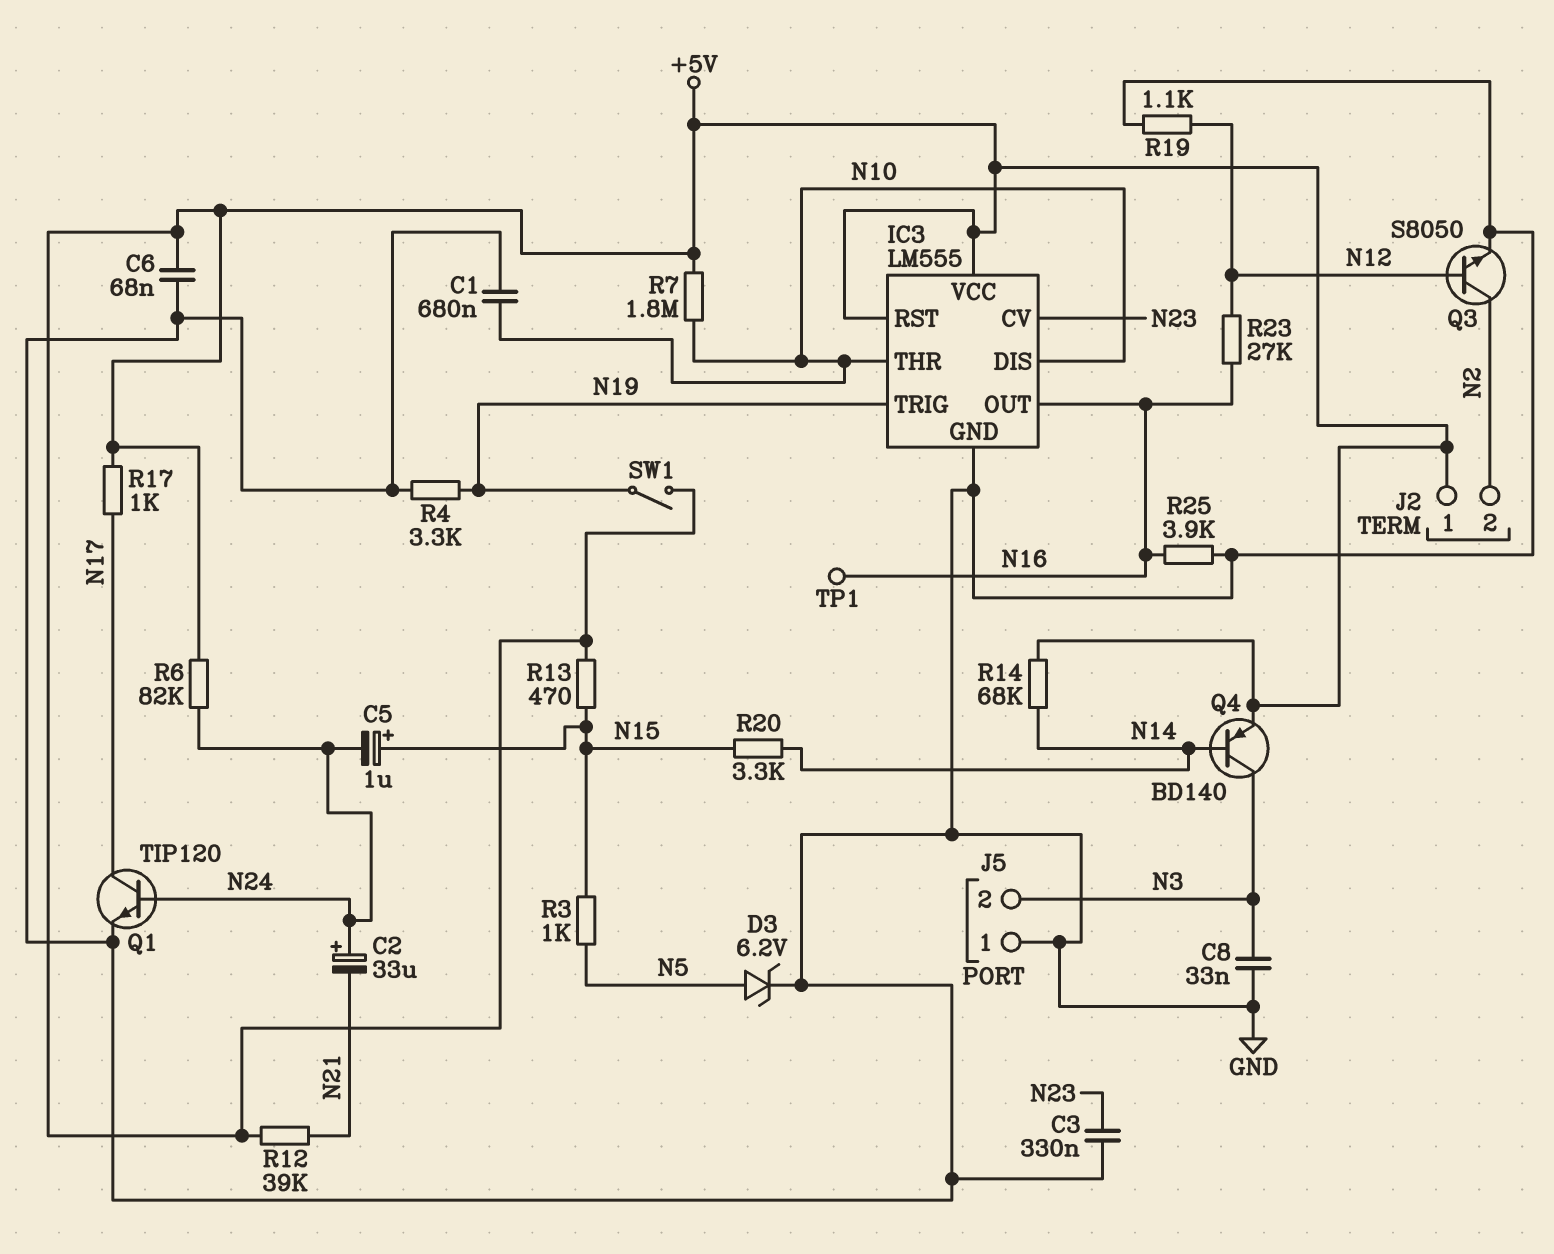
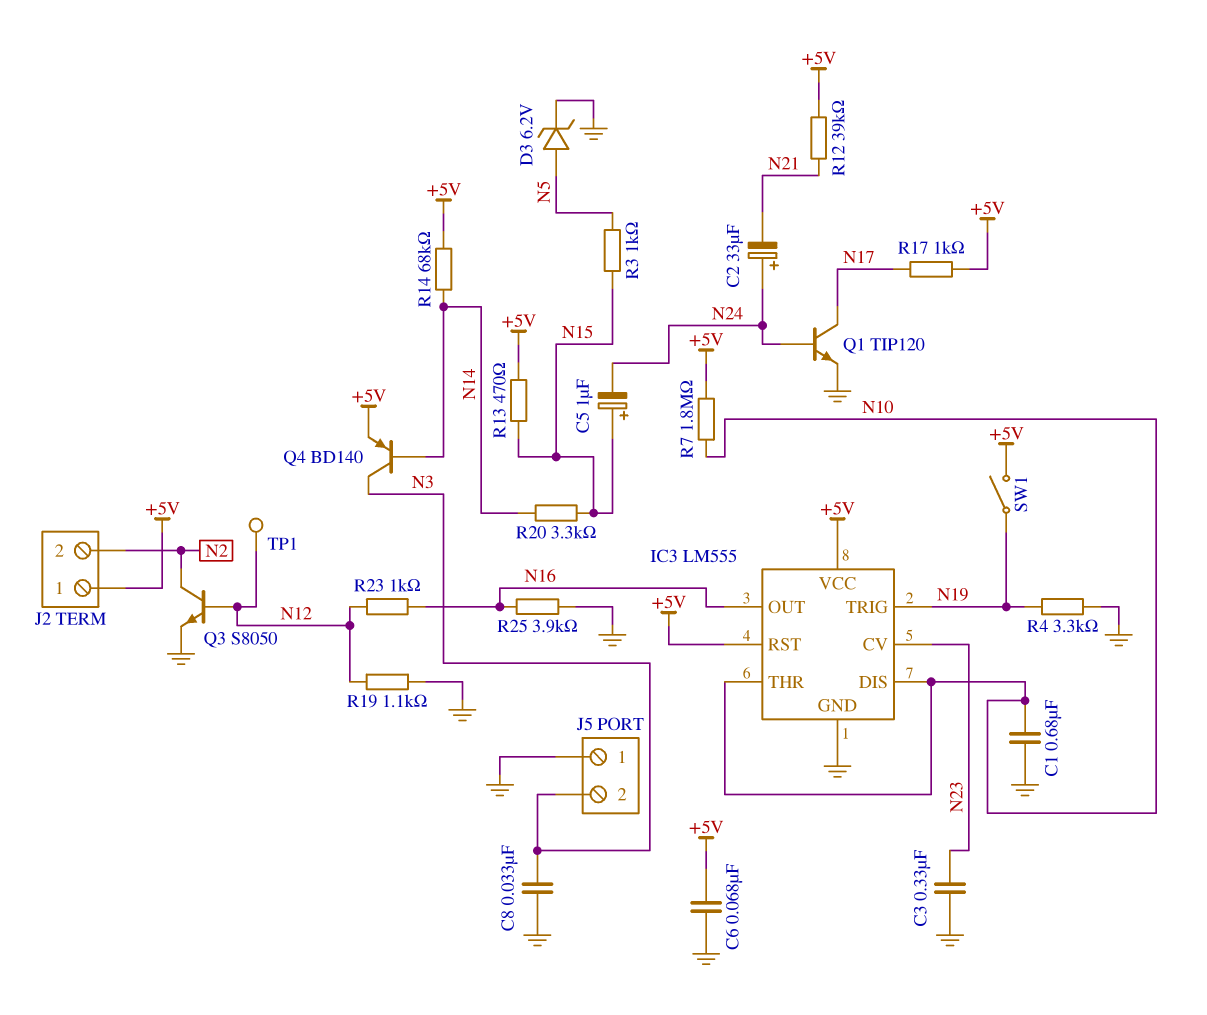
R6: 82k (+5V, N24) -> none
R23: 27k (N12, N16) -> 1k (N12, N16)
TP1: test point (N16) -> test point (N12)

